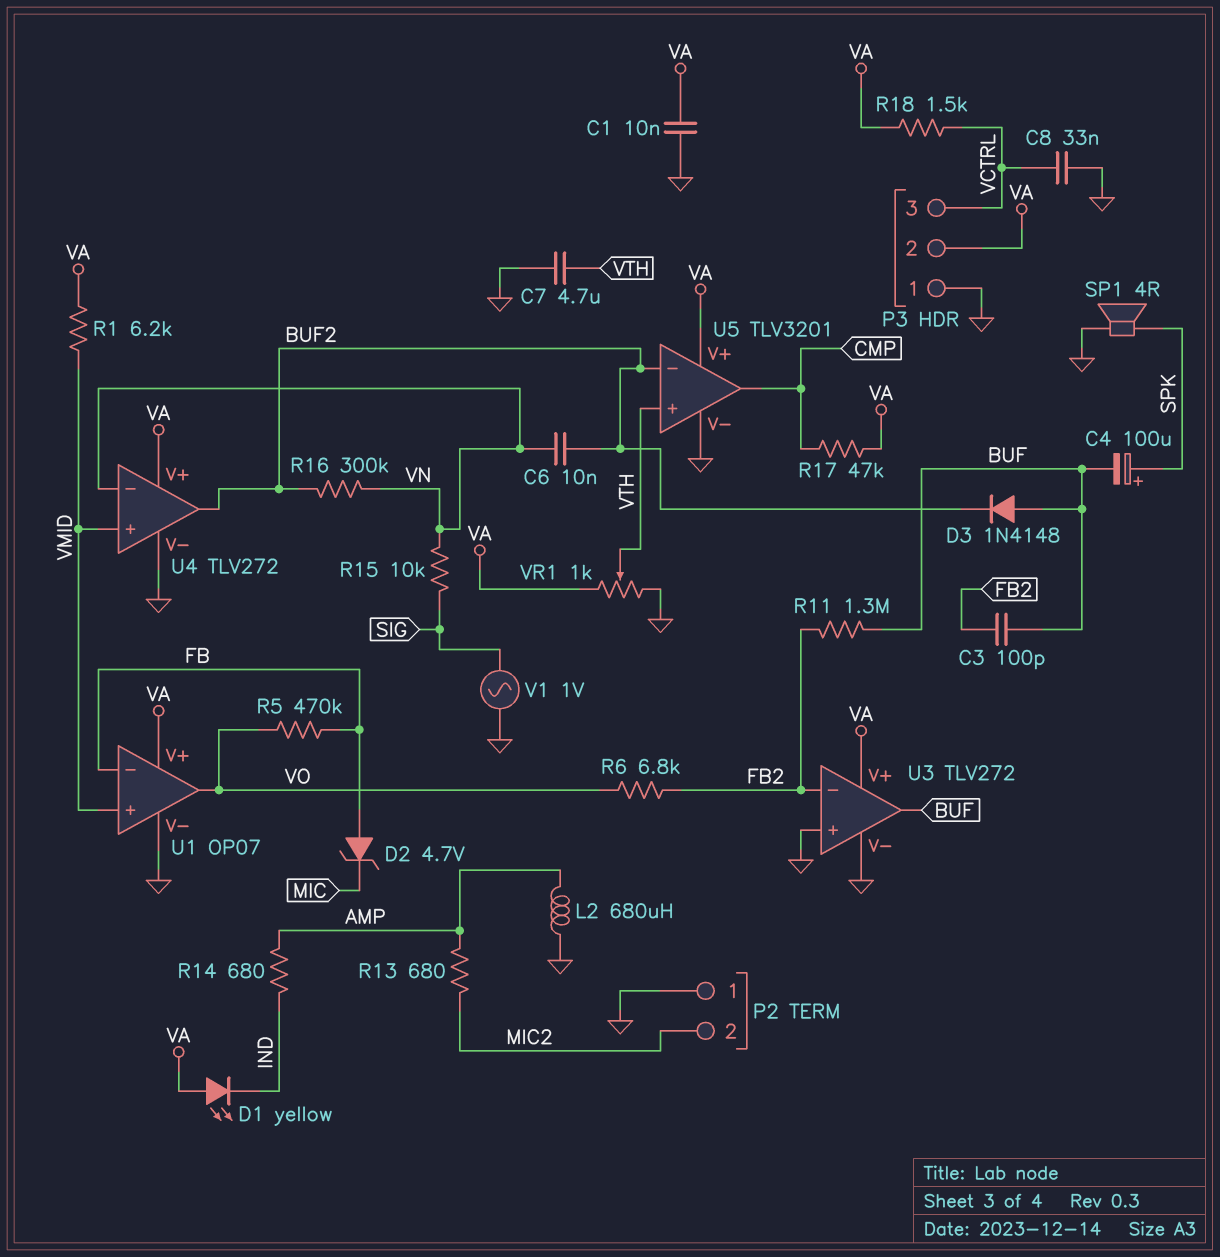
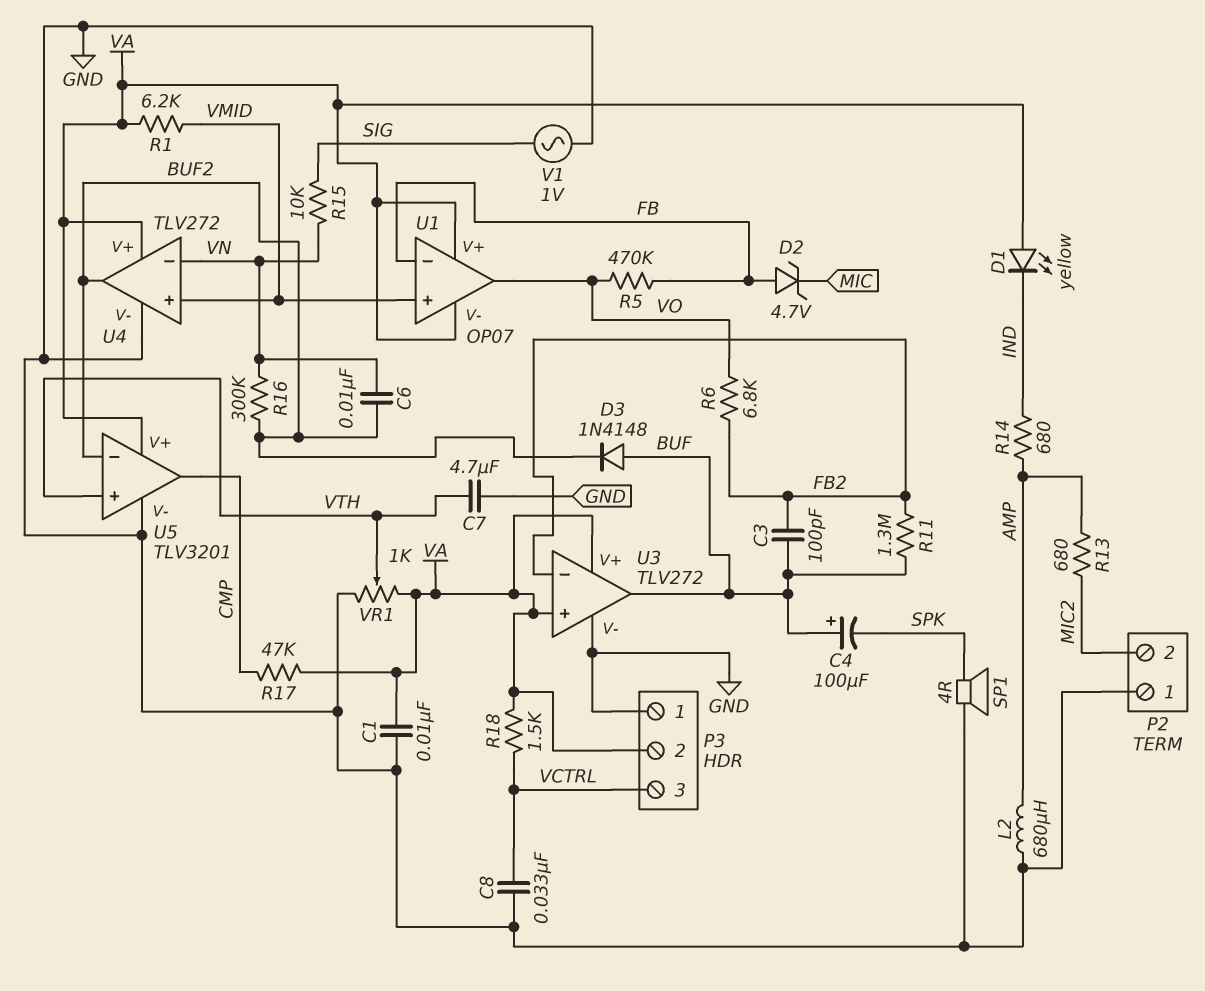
C4: 100uF (plus SPK, minus BUF) -> 100uF (plus BUF, minus SPK)
U1 pin V-: GND -> VA
U3 pin in+: GND -> VA

